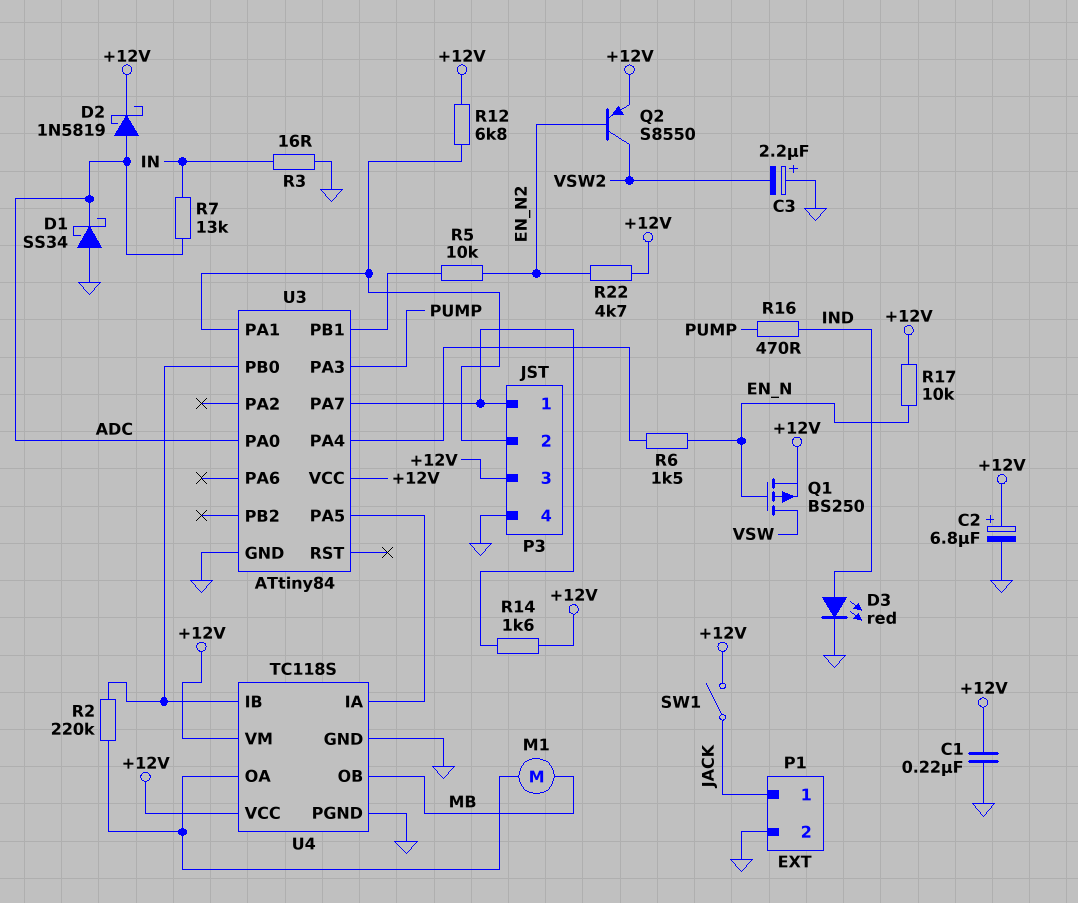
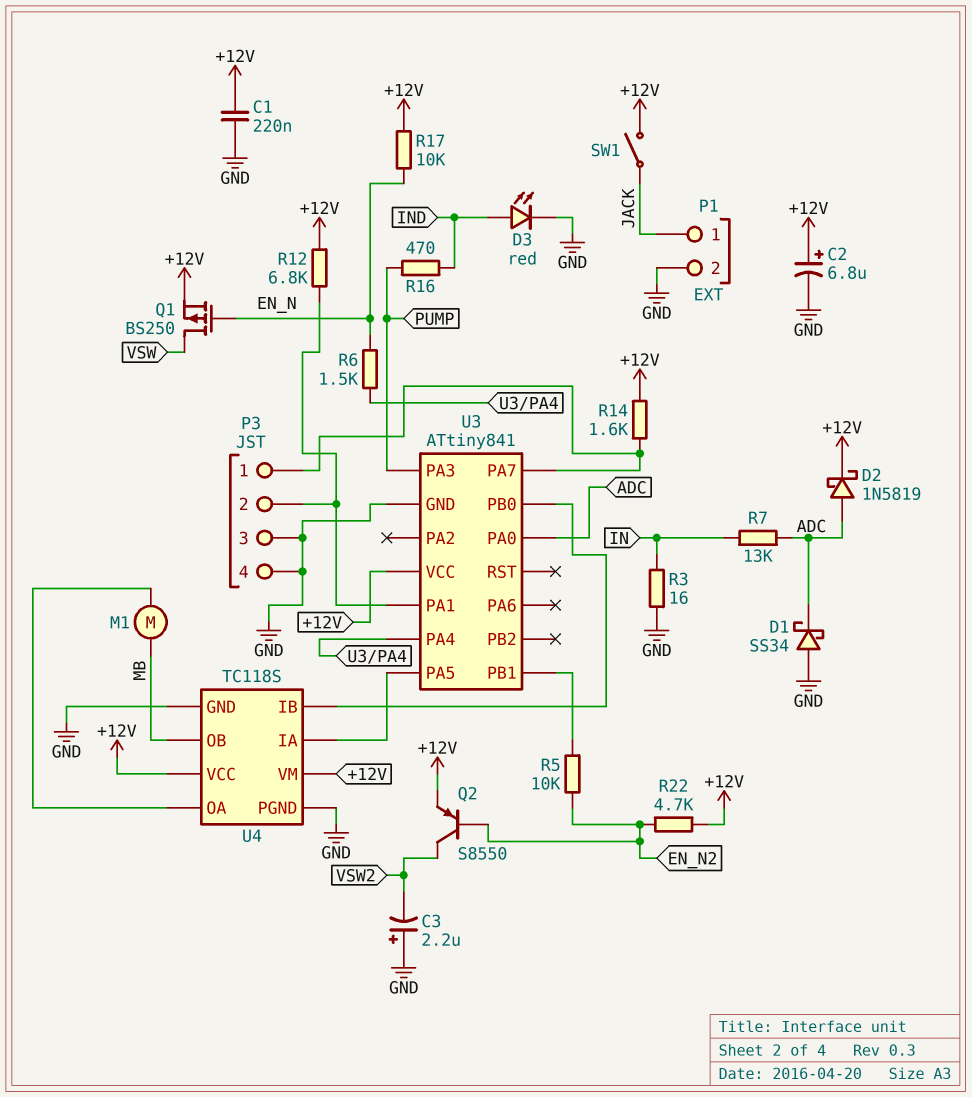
P3 pin 3: +12V -> GND
R2: 220k (U3/PB0, U4/OA) -> none
U3: ATtiny84 -> ATtiny841

